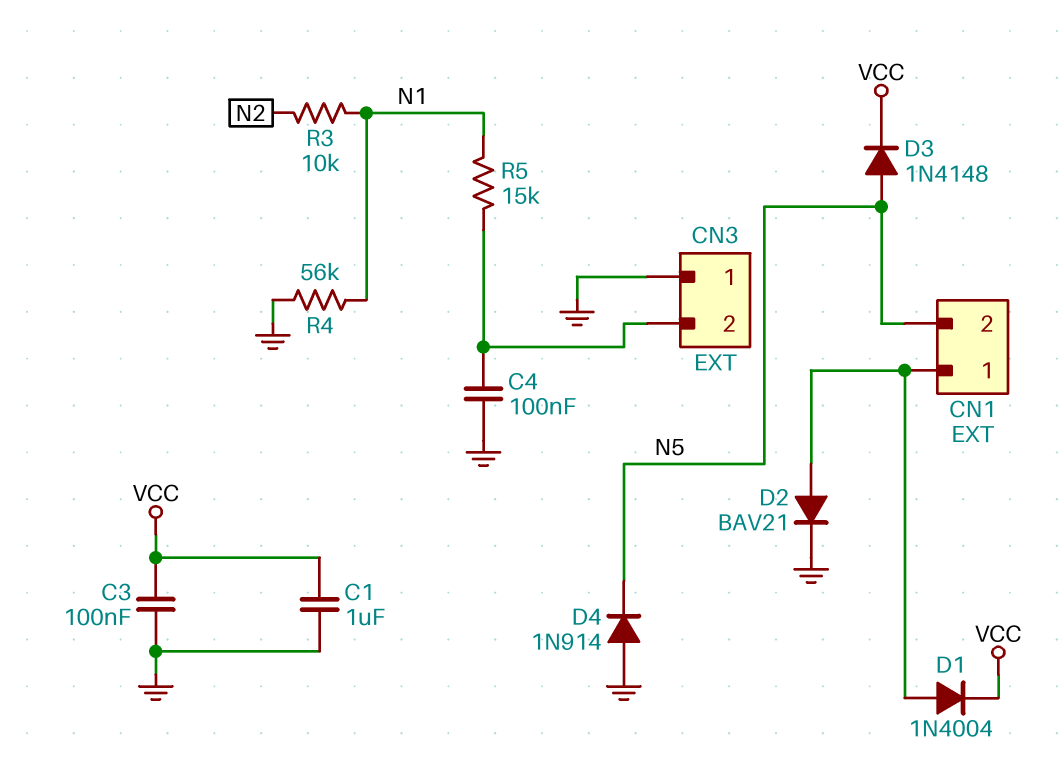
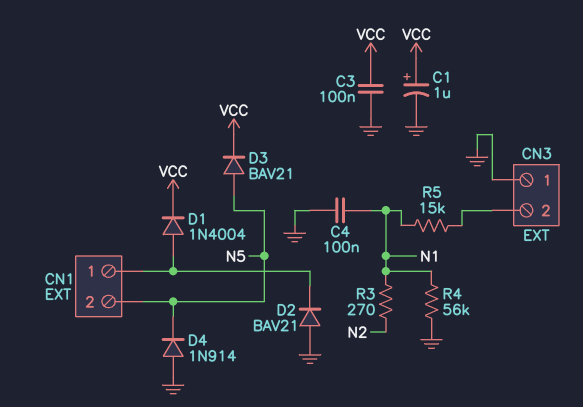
C1: 1uF (GND, VCC) -> 1uF (plus VCC, minus GND)
C4: 100nF (CN3/2, GND) -> 100nF (GND, N1)
D2: diode BAV21 (A CN1/1, K GND) -> diode BAV21 (A GND, K CN1/1)
D3: diode 1N4148 (A N5, K VCC) -> diode BAV21 (A N5, K VCC)
R3: 10k (N1, N2) -> 270 (N1, N2)

